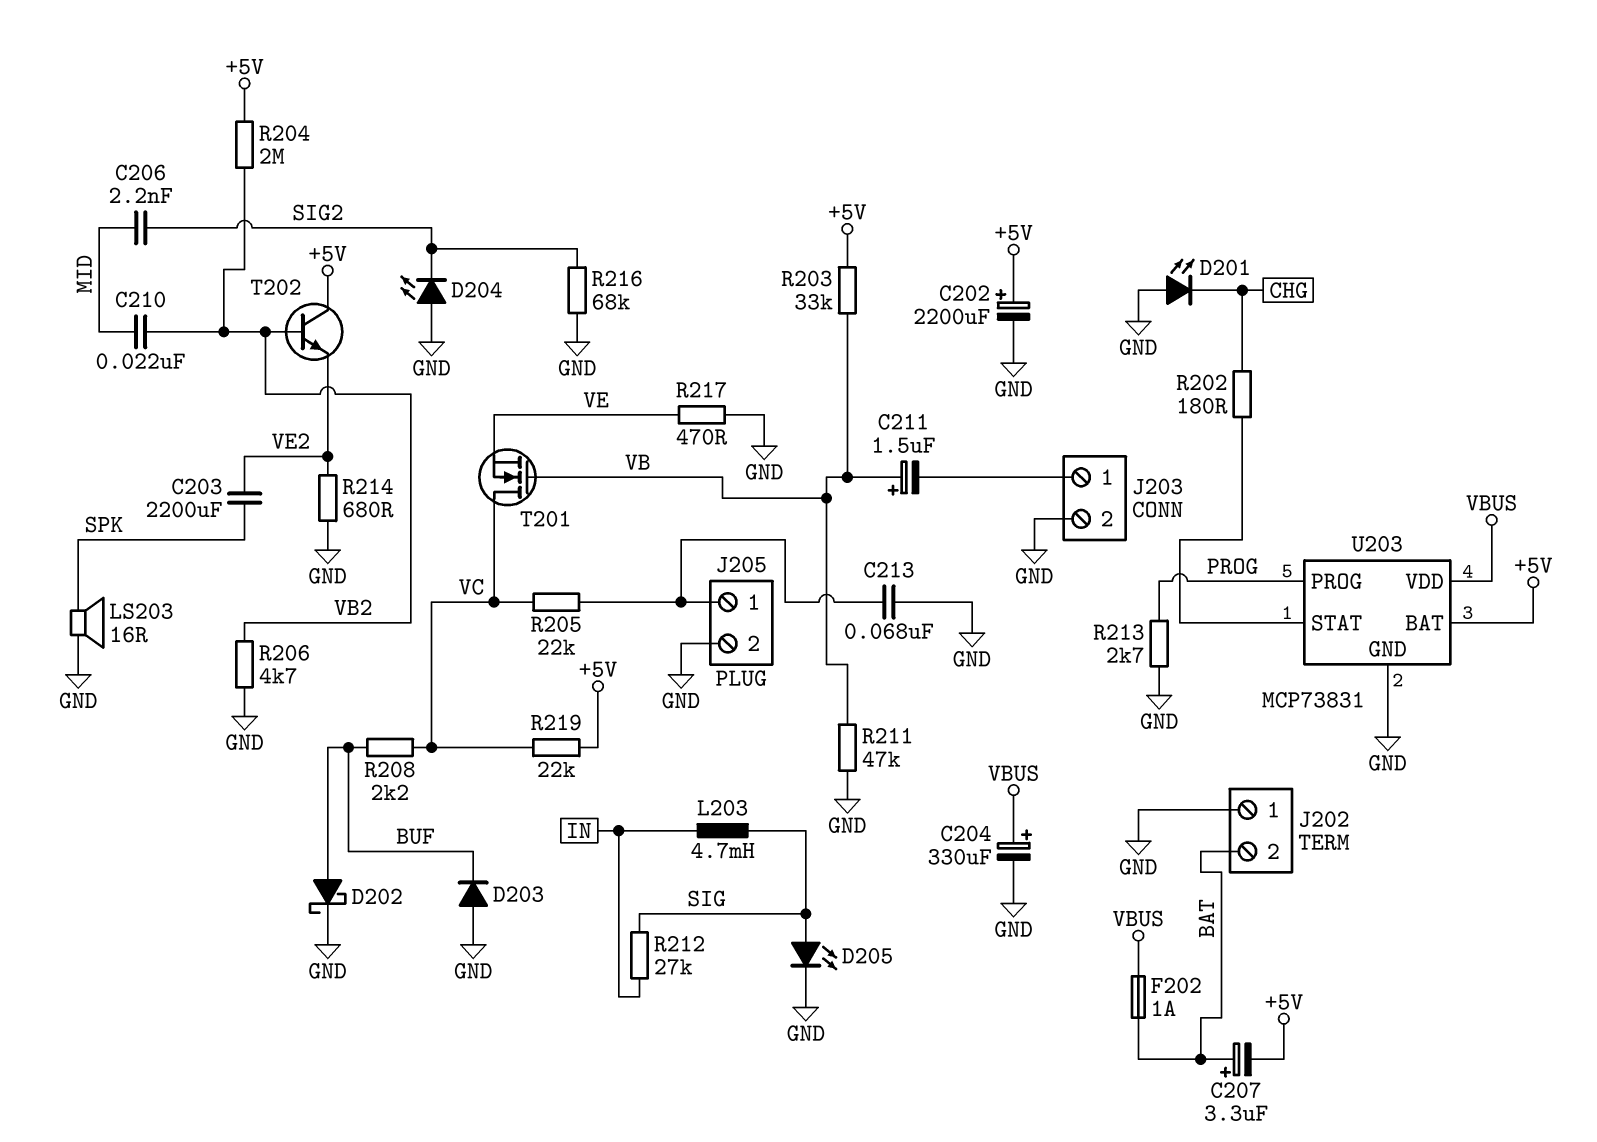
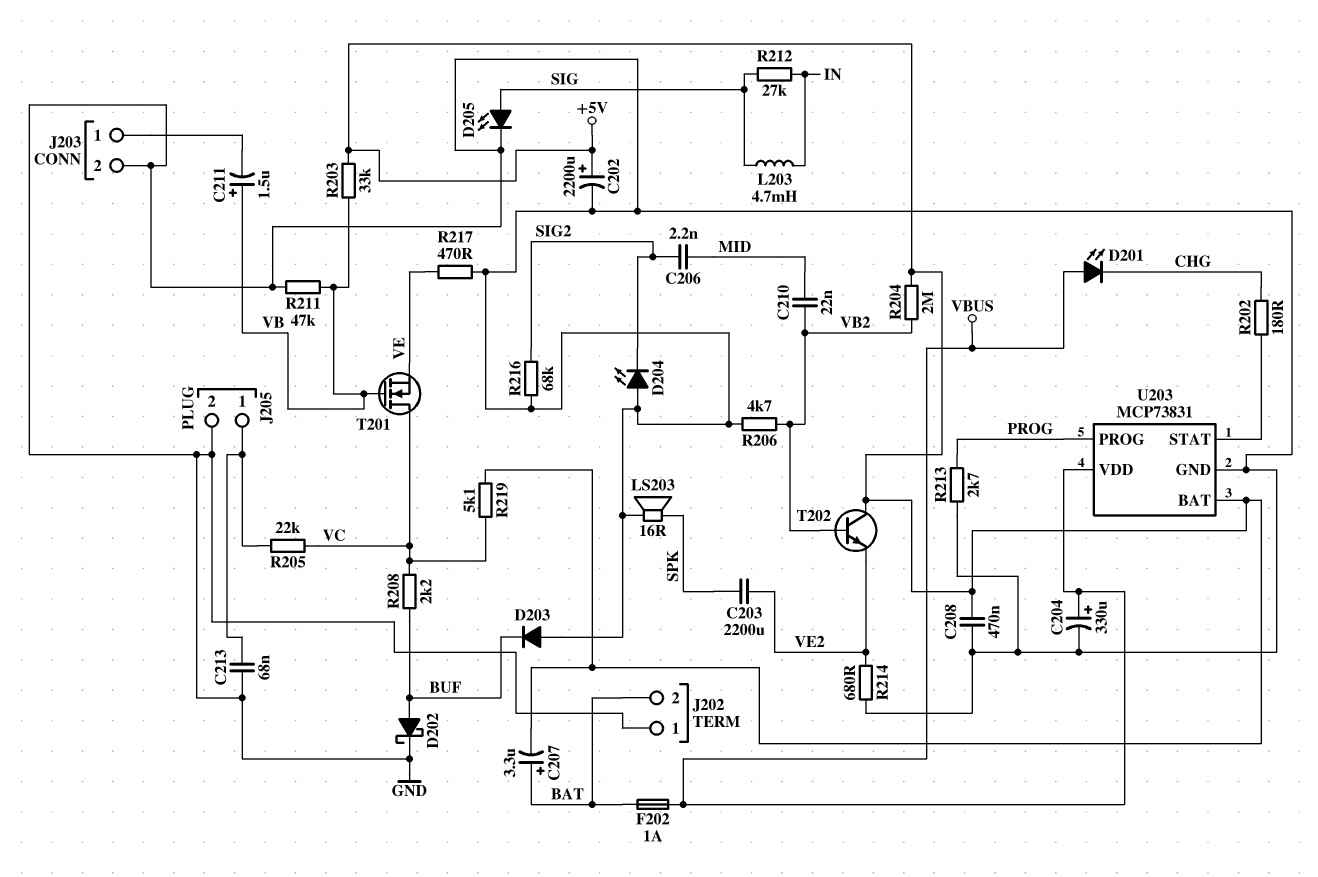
C208: none -> 470nF (+5V, GND)
D201: LED (A GND, K CHG) -> LED (A VBUS, K CHG)
R219: 22k (+5V, VC) -> 5.1k (+5V, VC)

